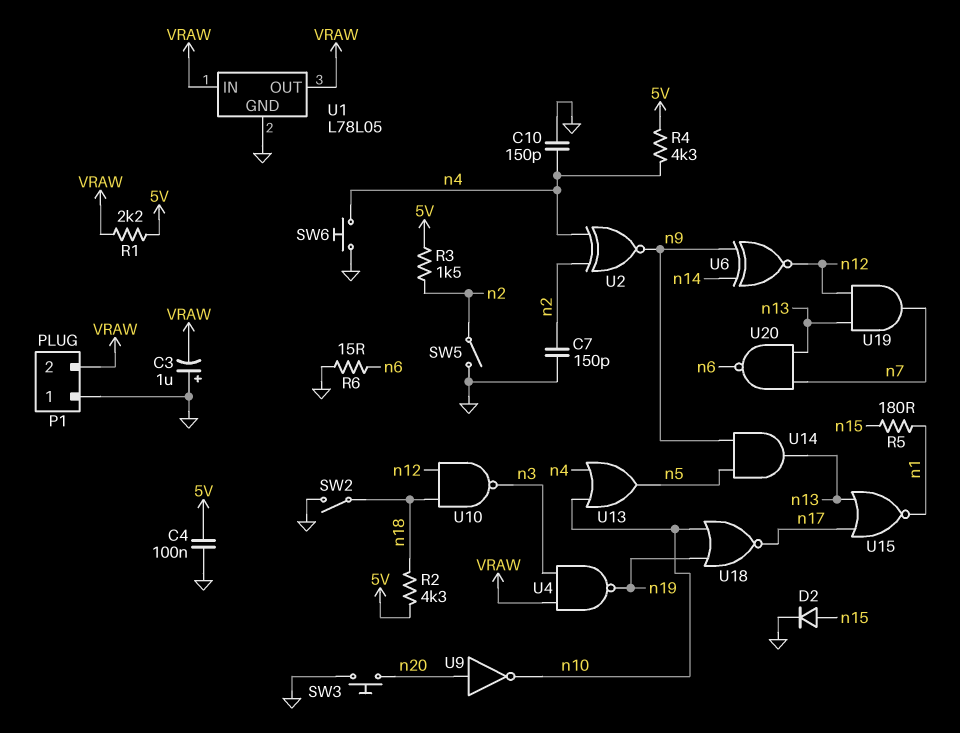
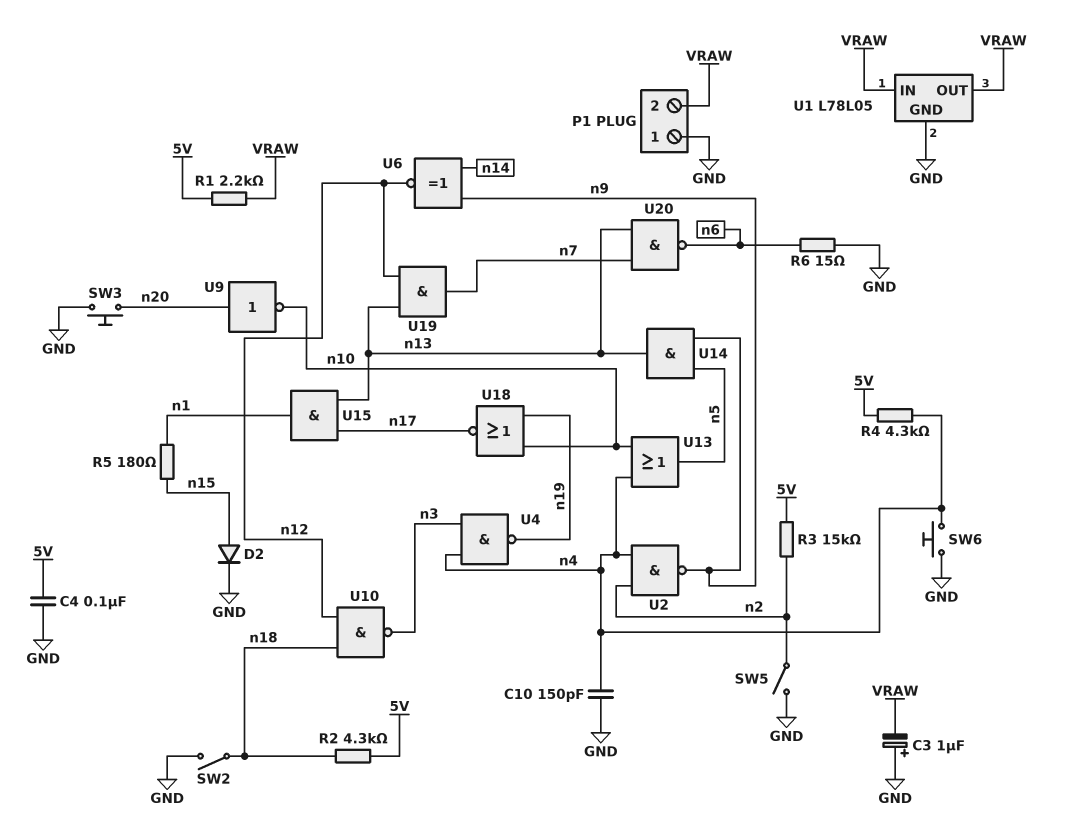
C7: 150pF (GND, n2) -> none
R3: 1.5k (5V, n2) -> 15k (5V, n2)
U2: XNOR (in n2, in n4, out n9) -> NAND (in n2, in n4, out n9)
U4: NAND (in VRAW, in n3, out n19) -> NAND (in n3, in n4, out n19)
U15: NOR (in n13, in n17, out n1) -> AND (in n13, in n17, out n1)

